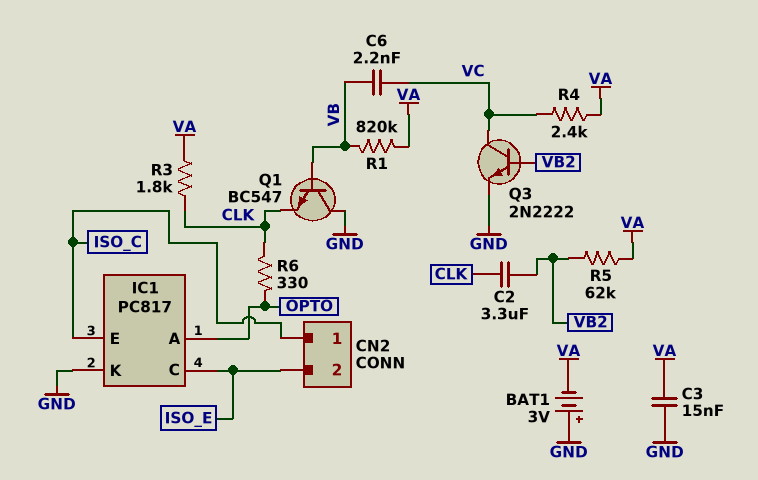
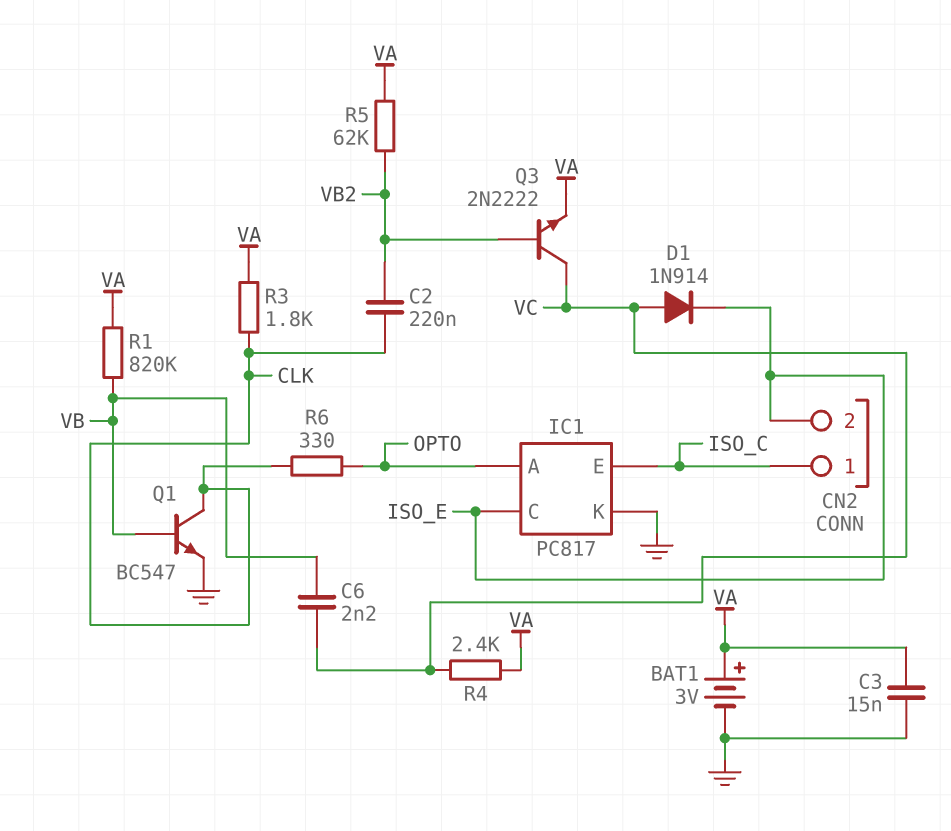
BAT1: 3V (plus GND, minus VA) -> 3V (plus VA, minus GND)
C2: 3.3uF (CLK, VB2) -> 220nF (CLK, VB2)
D1: none -> diode 1N914 (A VC, K ISO_E)
Q1: NPN BC547 (B VB, C GND, E CLK) -> NPN BC547 (B VB, C CLK, E GND)
Q3: NPN 2N2222 (B VB2, C VC, E GND) -> NPN 2N2222 (B VB2, C VC, E VA)

